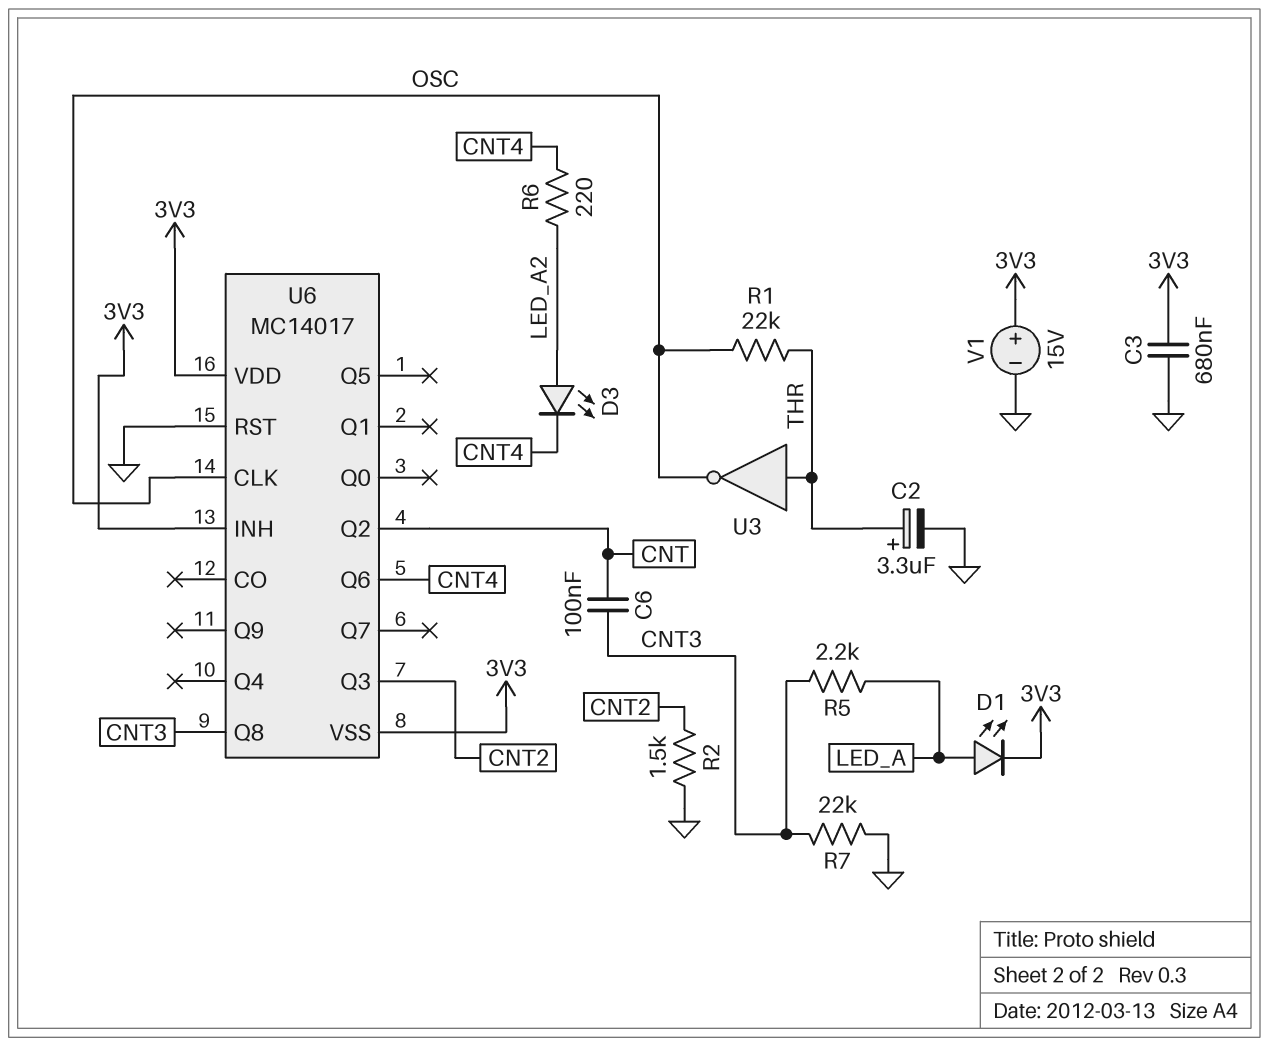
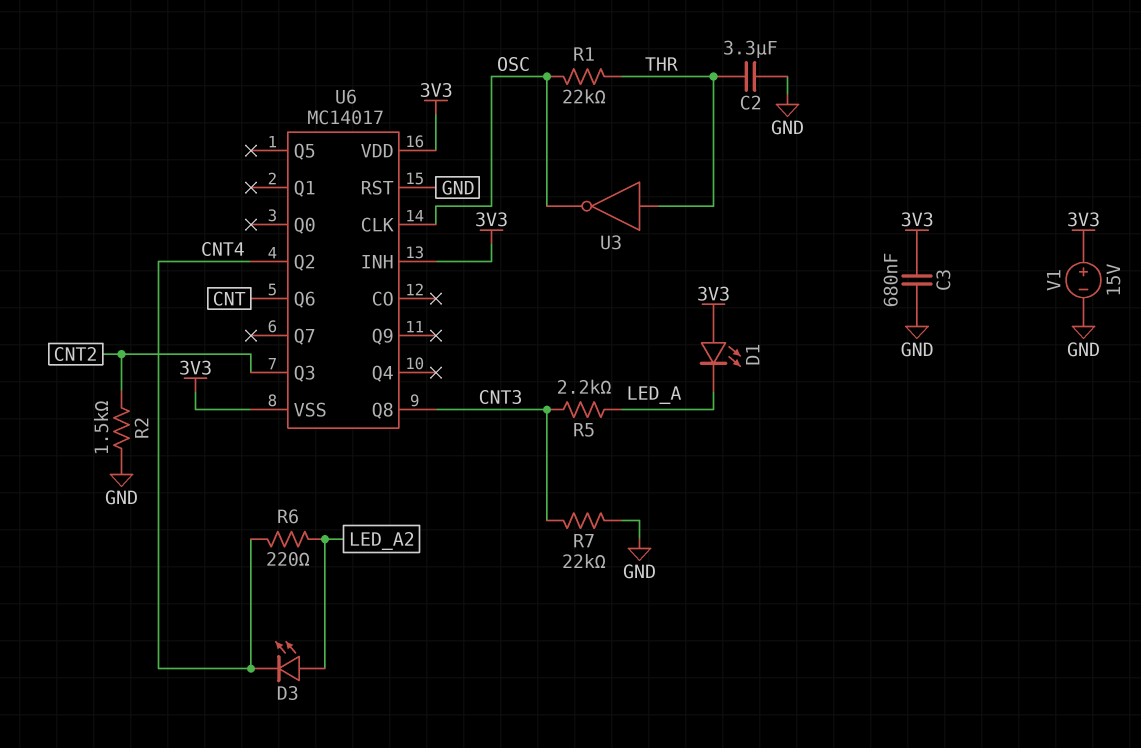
C2: 3.3uF (plus THR, minus GND) -> 3.3uF (GND, THR)
C6: 100nF (CNT, CNT3) -> none
D1: LED (A LED_A, K 3V3) -> LED (A 3V3, K LED_A)
U6 pin Q2: CNT -> CNT4
U6 pin Q6: CNT4 -> CNT

